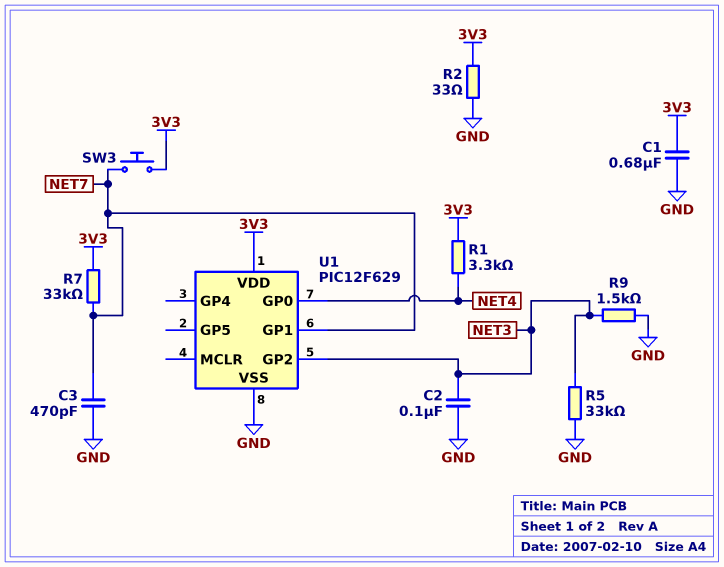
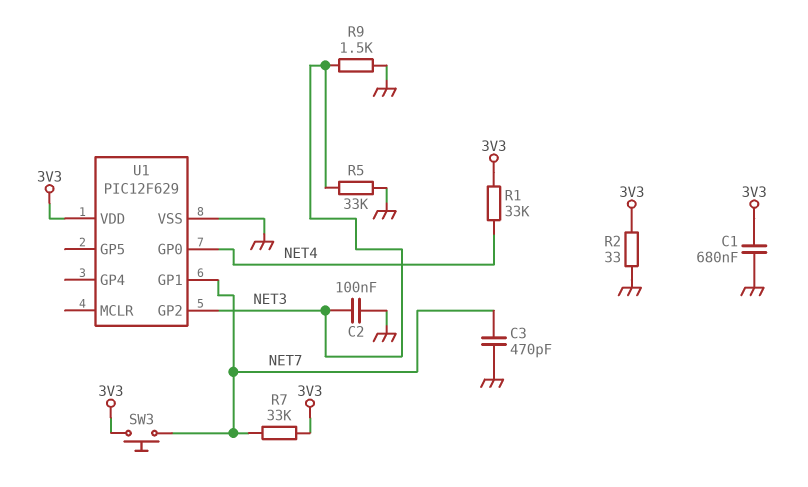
R1: 3.3k (3V3, NET4) -> 33k (3V3, NET4)

